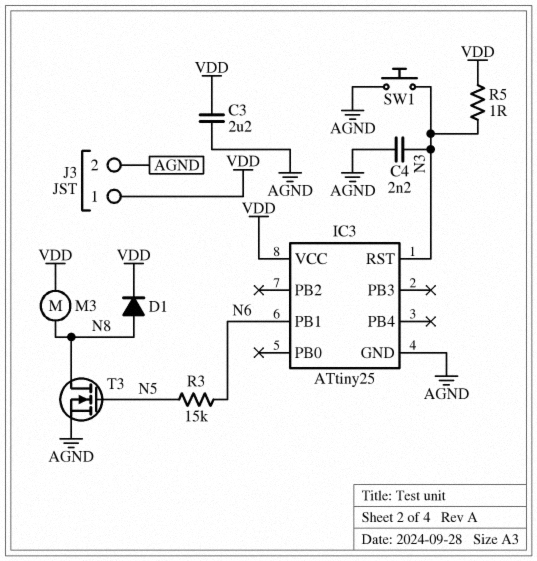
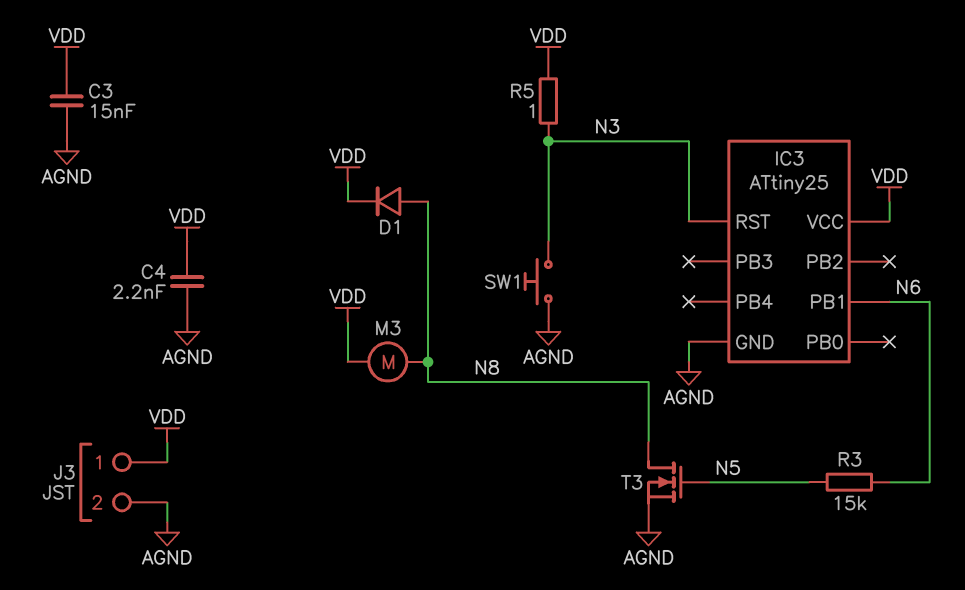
C3: 2.2uF (AGND, VDD) -> 15nF (AGND, VDD)
C4: 2.2nF (AGND, N3) -> 2.2nF (AGND, VDD)

